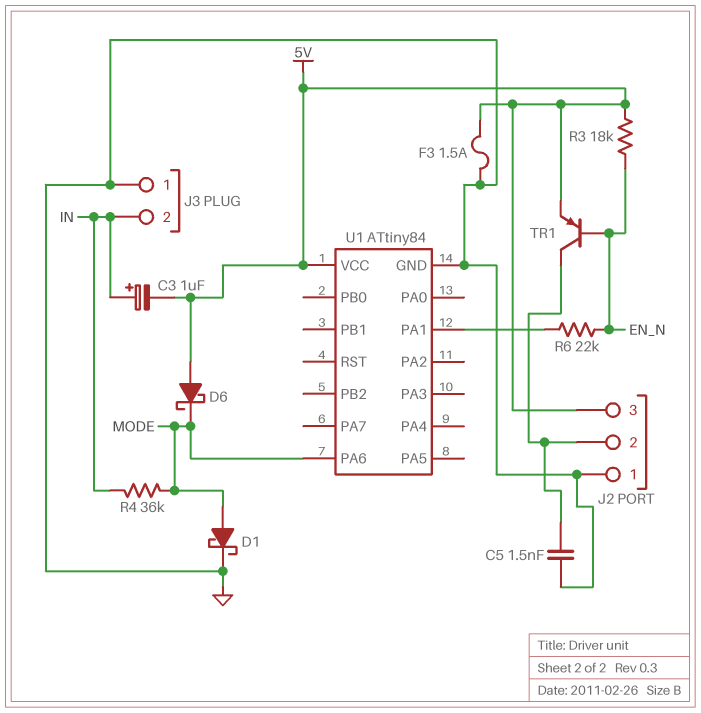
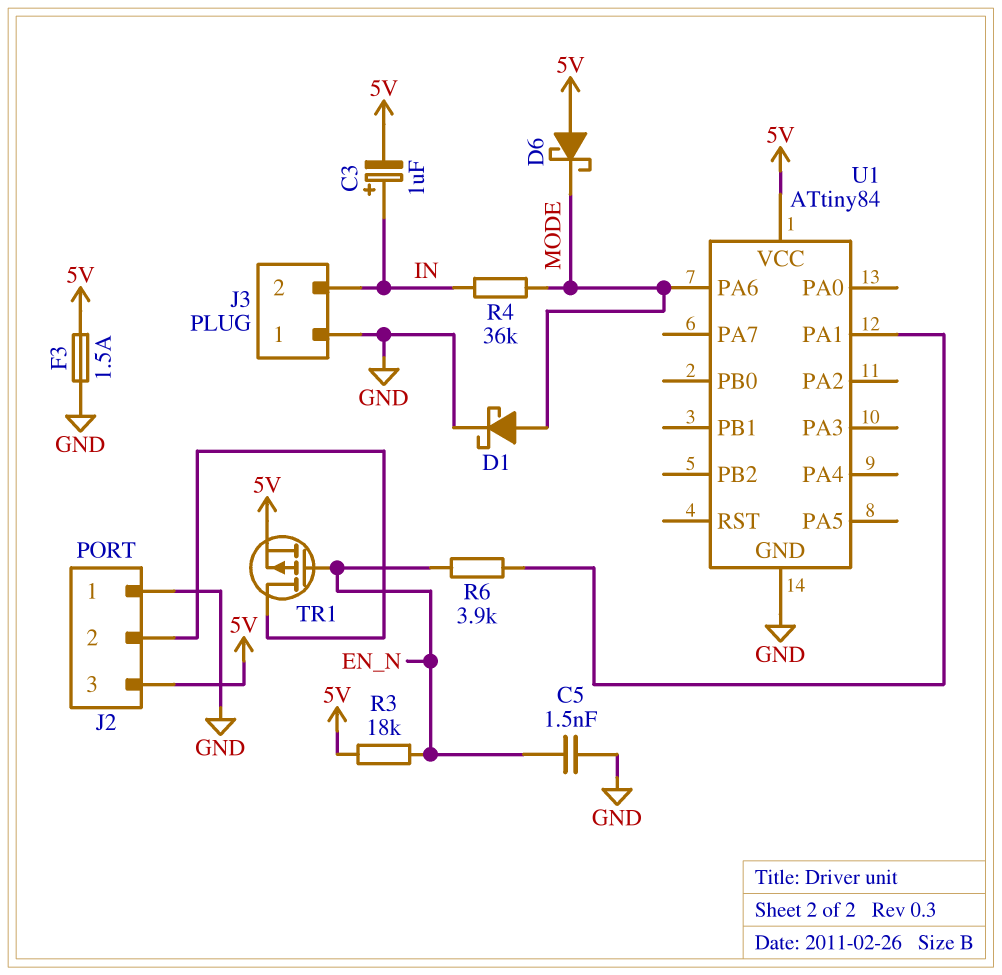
C5: 1.5nF (GND, J2/2) -> 1.5nF (EN_N, GND)
R6: 22k (EN_N, U1/PA1) -> 3.9k (EN_N, U1/PA1)
TR1: PNP (B EN_N, C J2/2, E 5V) -> PMOS (G EN_N, D J2/2, S 5V)

